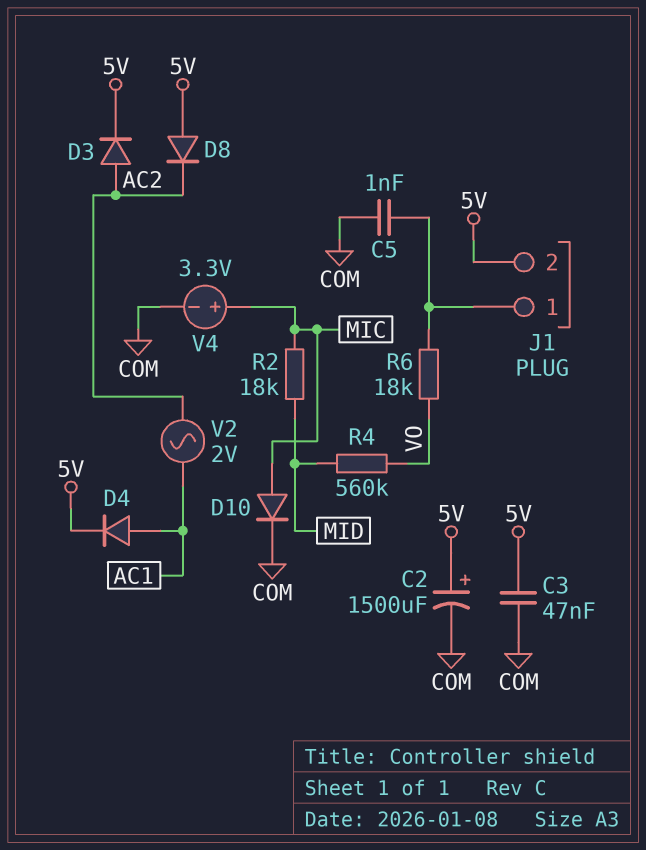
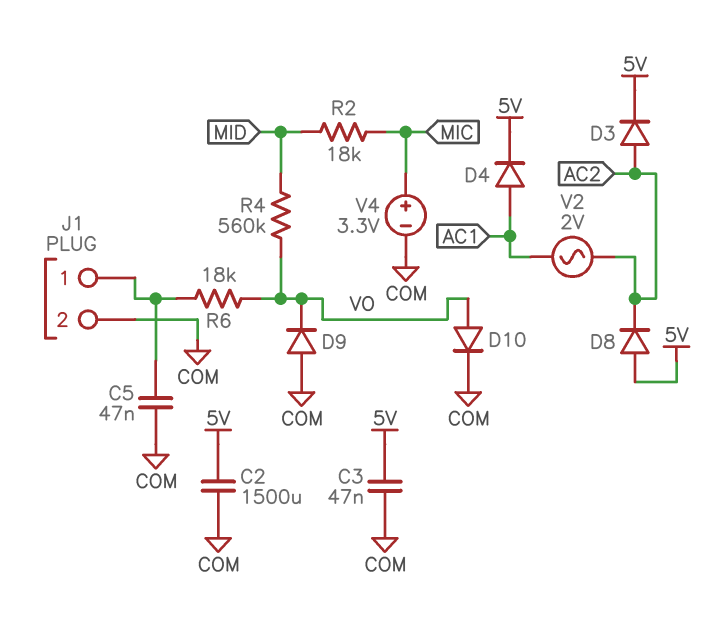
C2: 1500uF (plus 5V, minus COM) -> 1500uF (5V, COM)
C5: 1nF (COM, J1/1) -> 47nF (COM, J1/1)
D9: none -> diode (A COM, K VO)
D10: diode (A MIC, K COM) -> diode (A VO, K COM)
J1 pin 2: 5V -> COM

